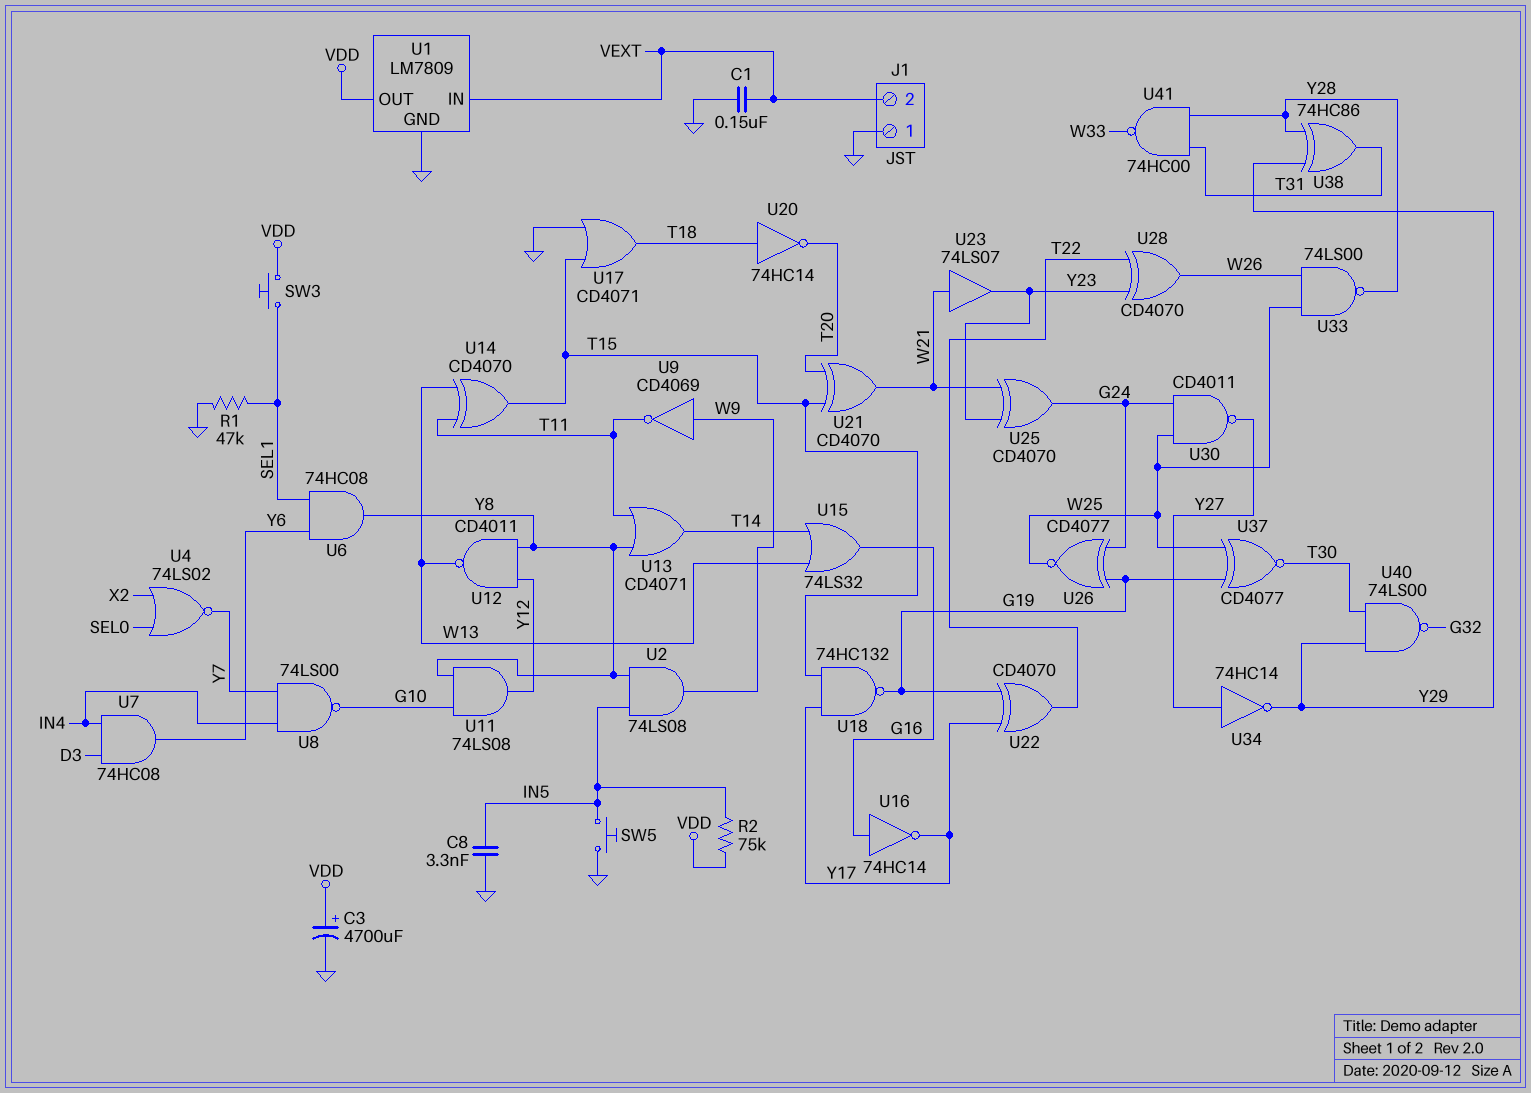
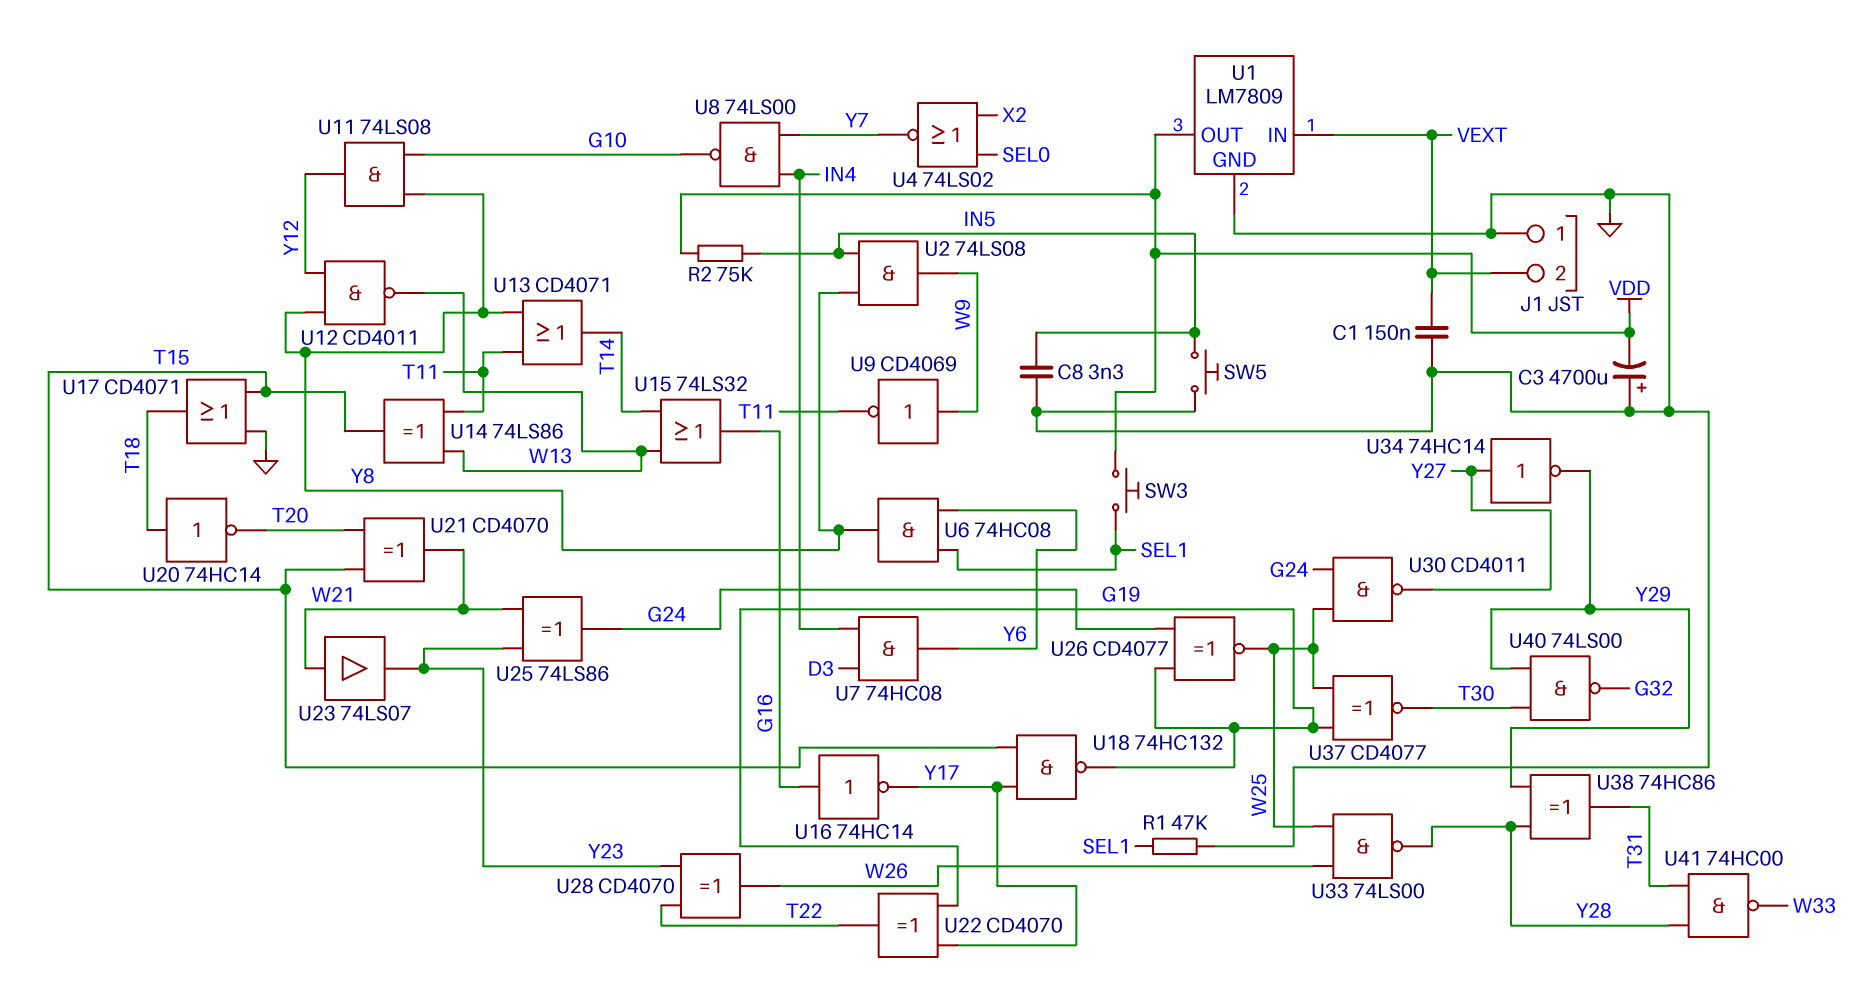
C3: 4700uF (plus VDD, minus GND) -> 4700uF (plus GND, minus VDD)
U14: XOR CD4070 (in T11, in W13, out T15) -> XOR 74LS86 (in T11, in W13, out T15)
U25: XOR CD4070 (in W21, in Y23, out G24) -> XOR 74LS86 (in W21, in Y23, out G24)

